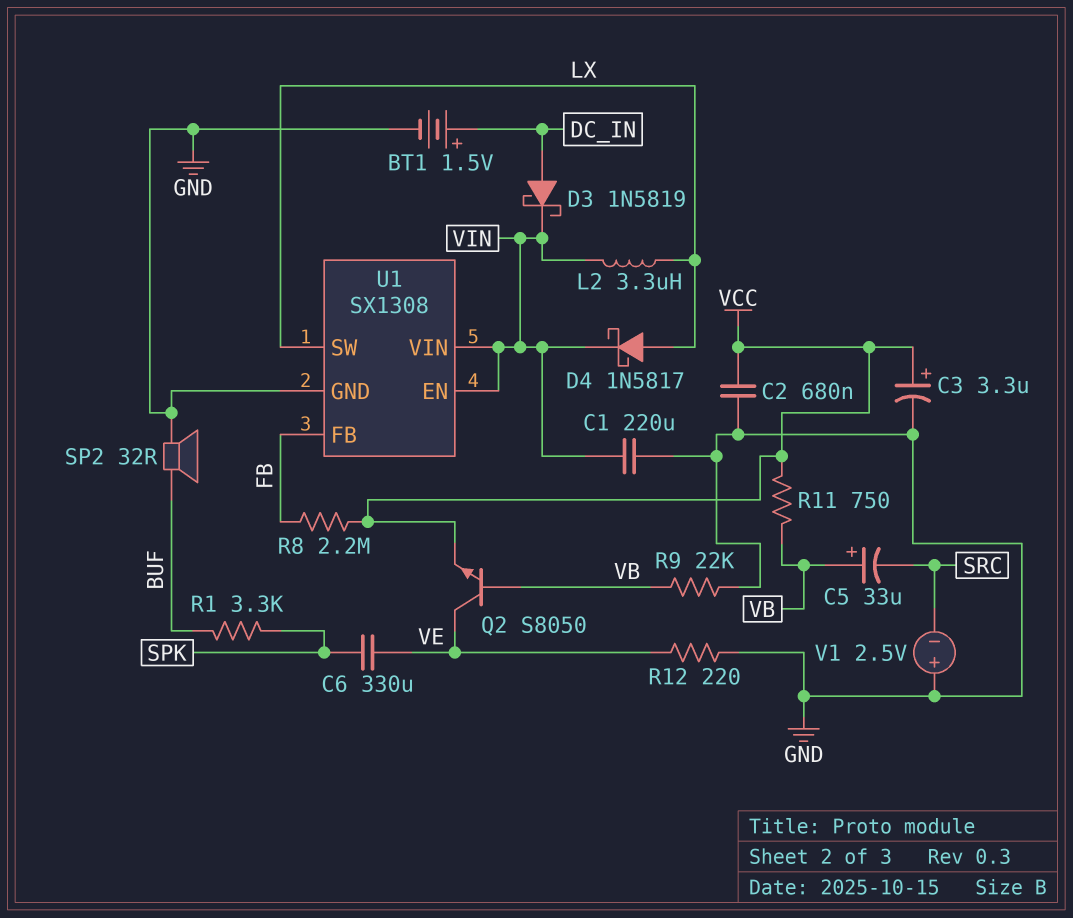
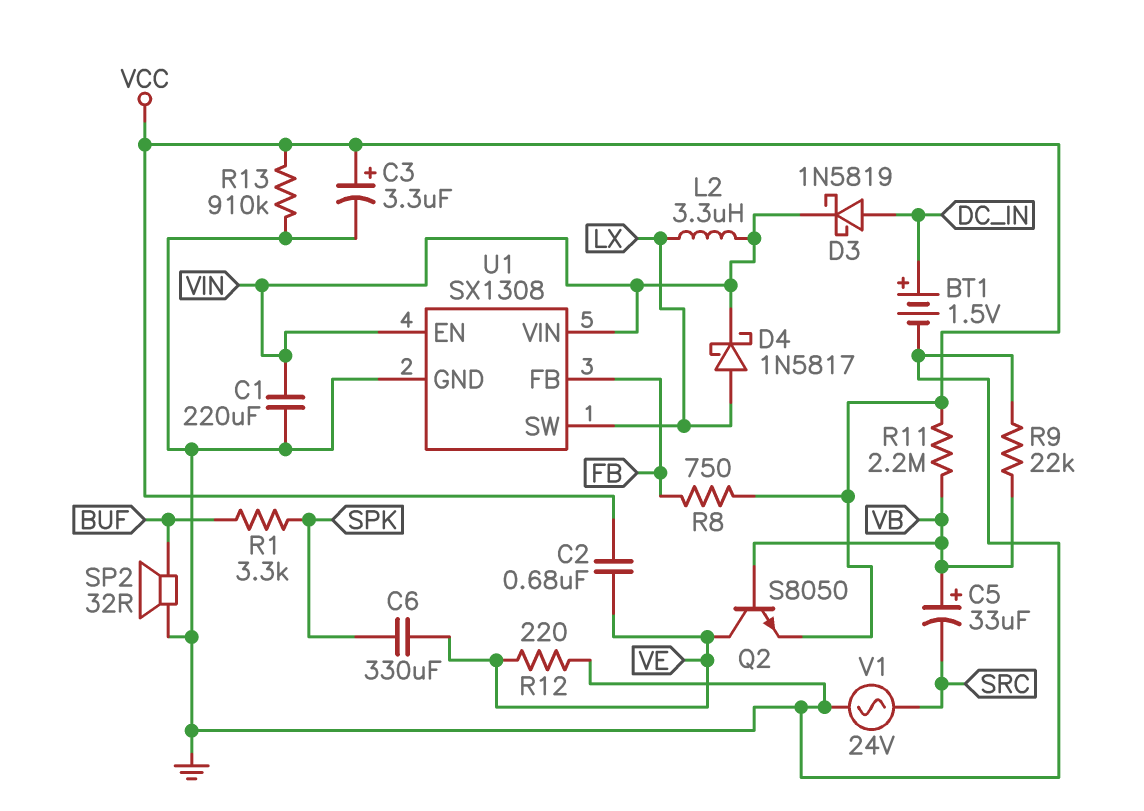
C2: 680nF (GND, VCC) -> 680nF (VCC, VE)
R8: 2.2M (FB, VCC) -> 750 (FB, VCC)
R11: 750 (VB, VCC) -> 2.2M (VB, VCC)
R13: none -> 910k (GND, VCC)
V1: 2.5V (plus GND, minus SRC) -> AC 24V (GND, SRC)

